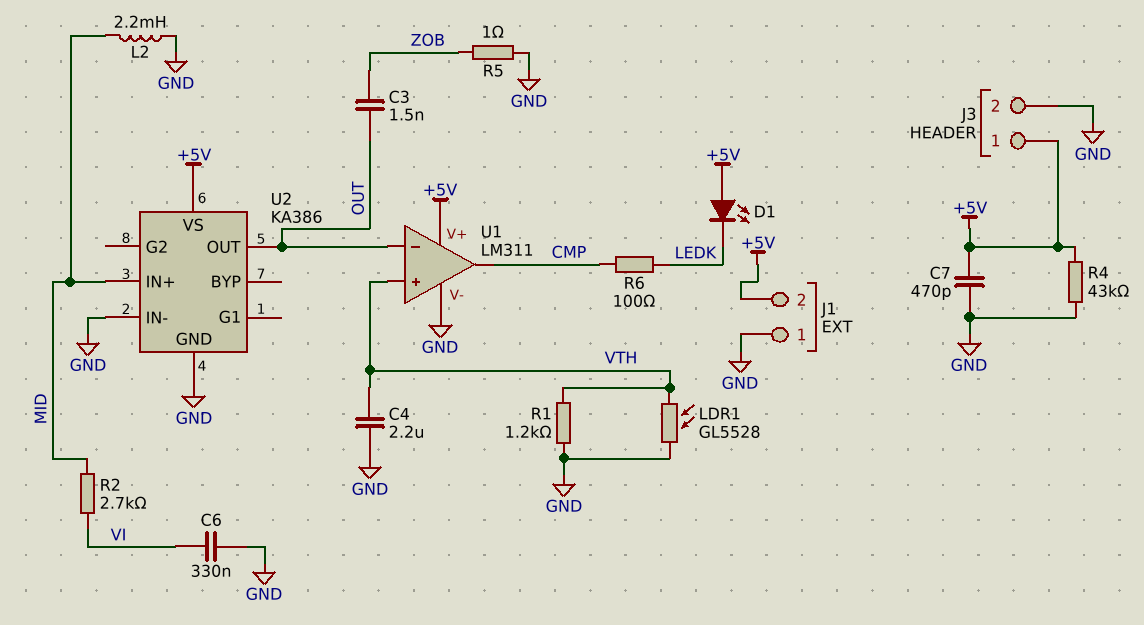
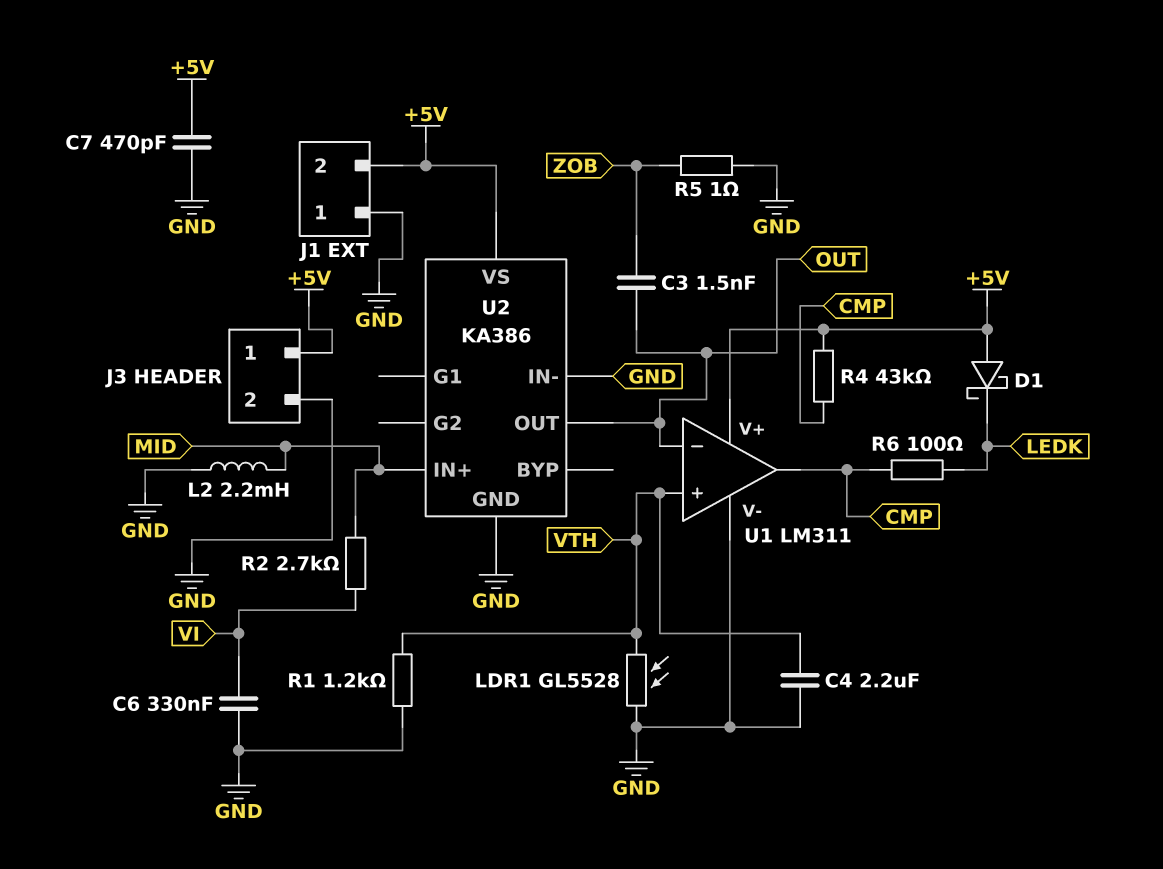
D1: LED (A +5V, K LEDK) -> schottky (A +5V, K LEDK)
R4: 43k (+5V, GND) -> 43k (+5V, CMP)

